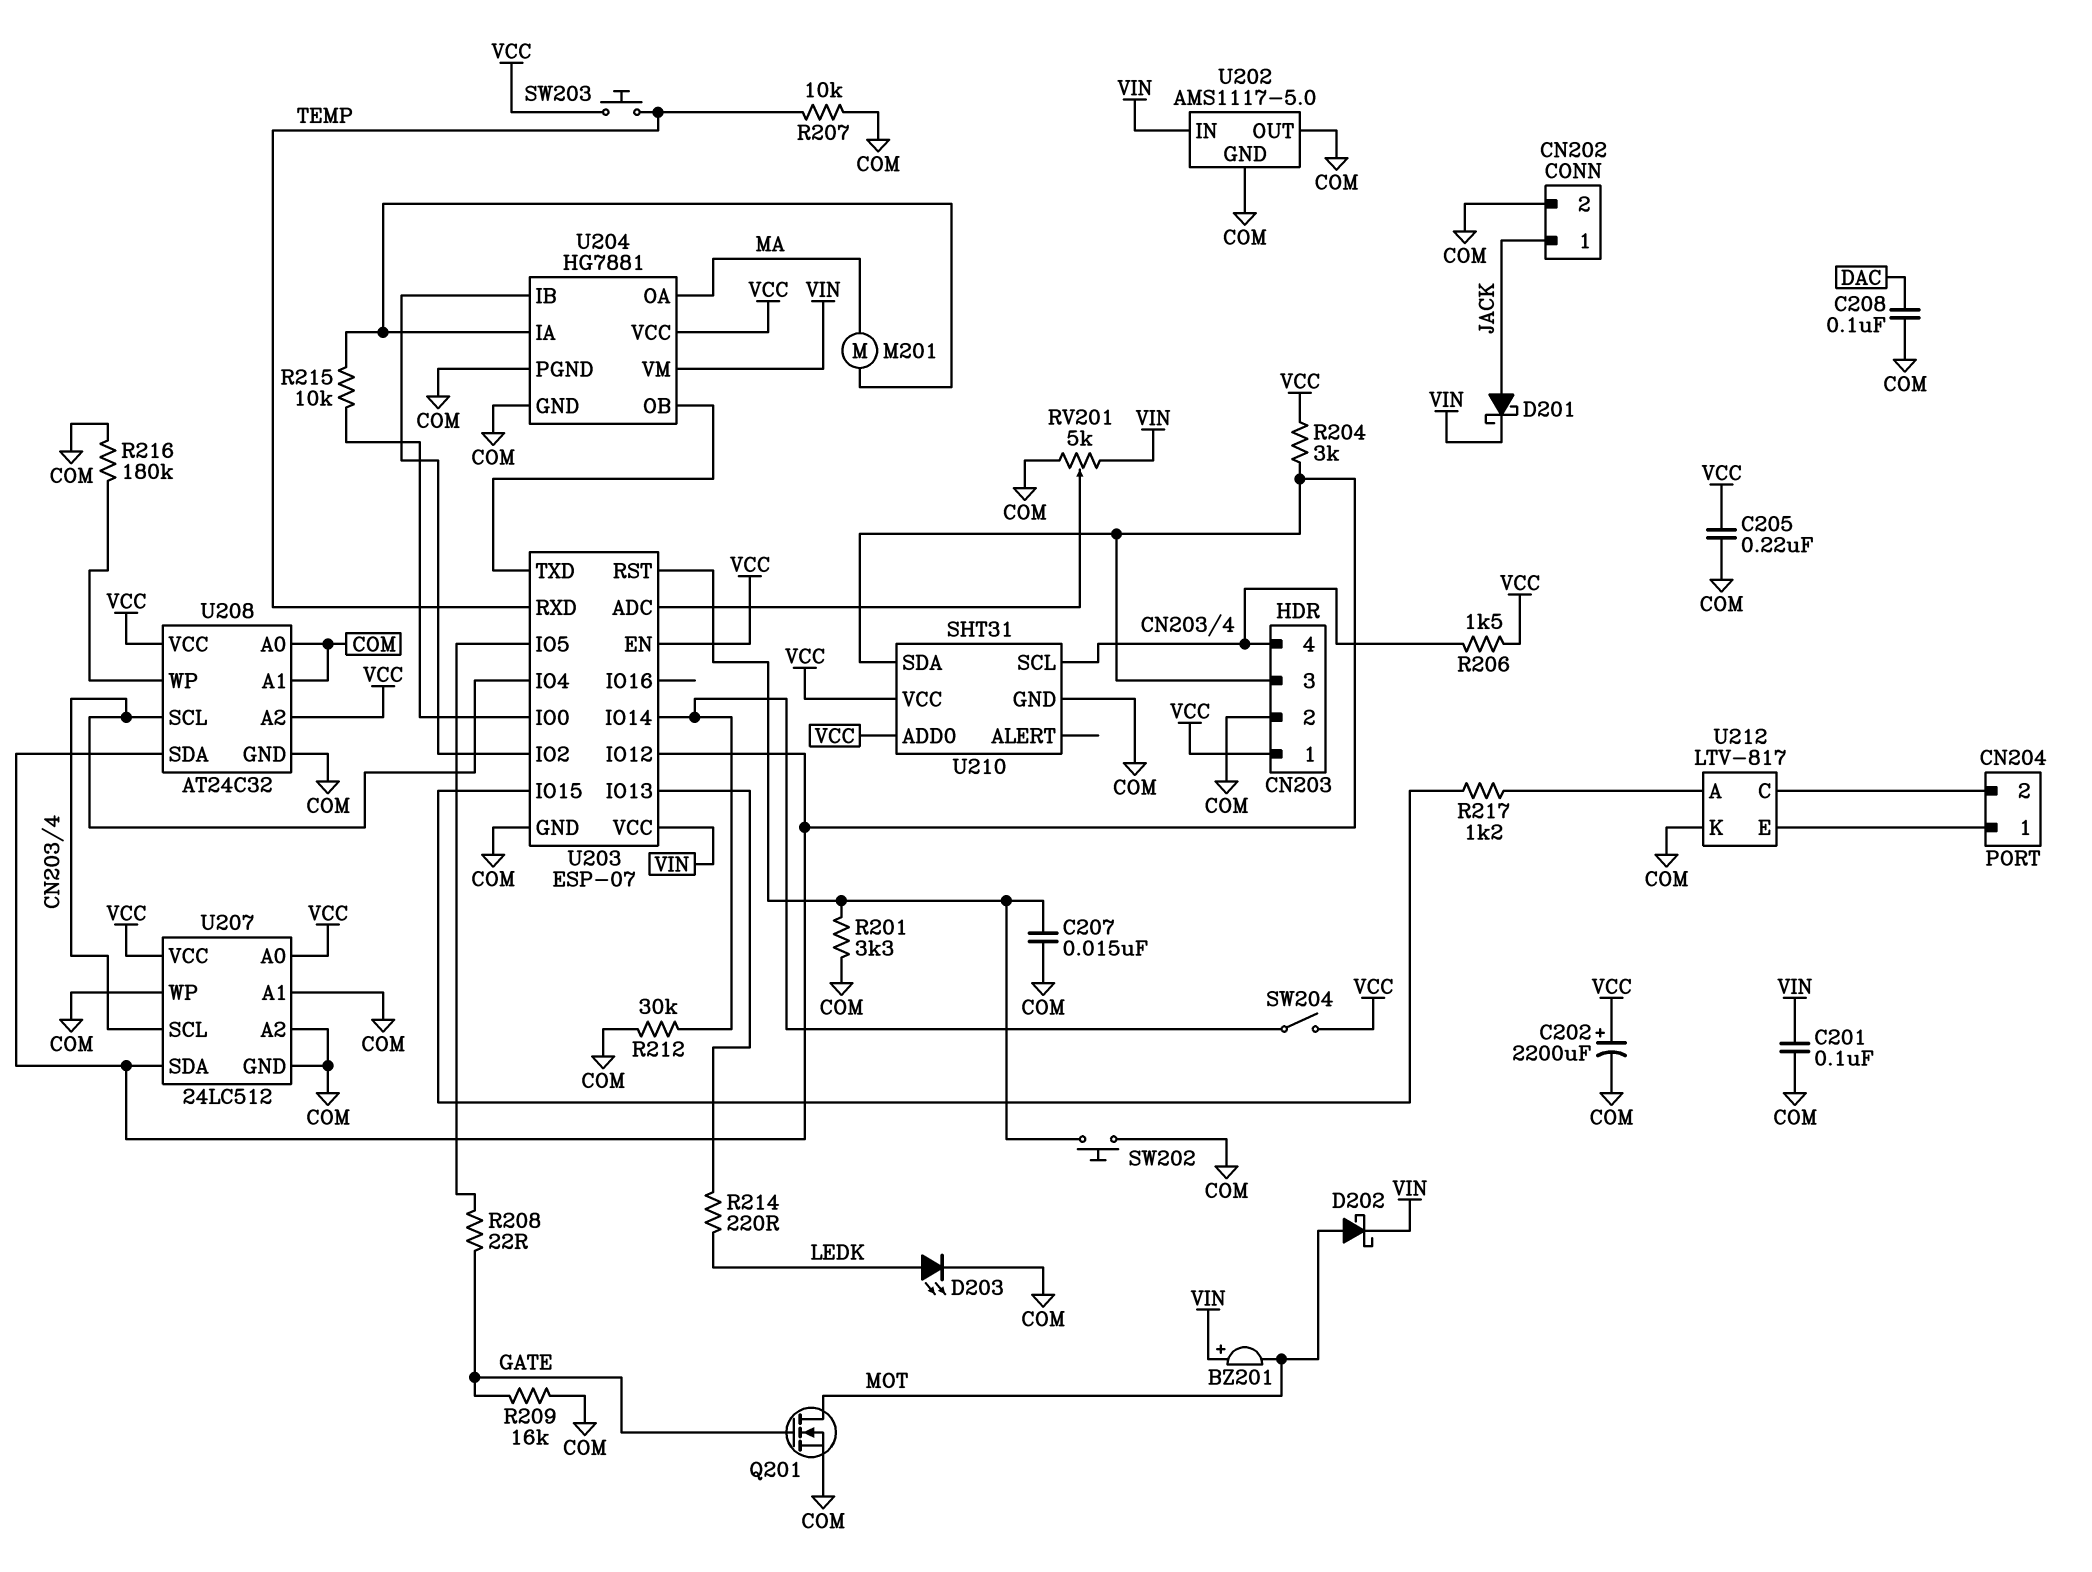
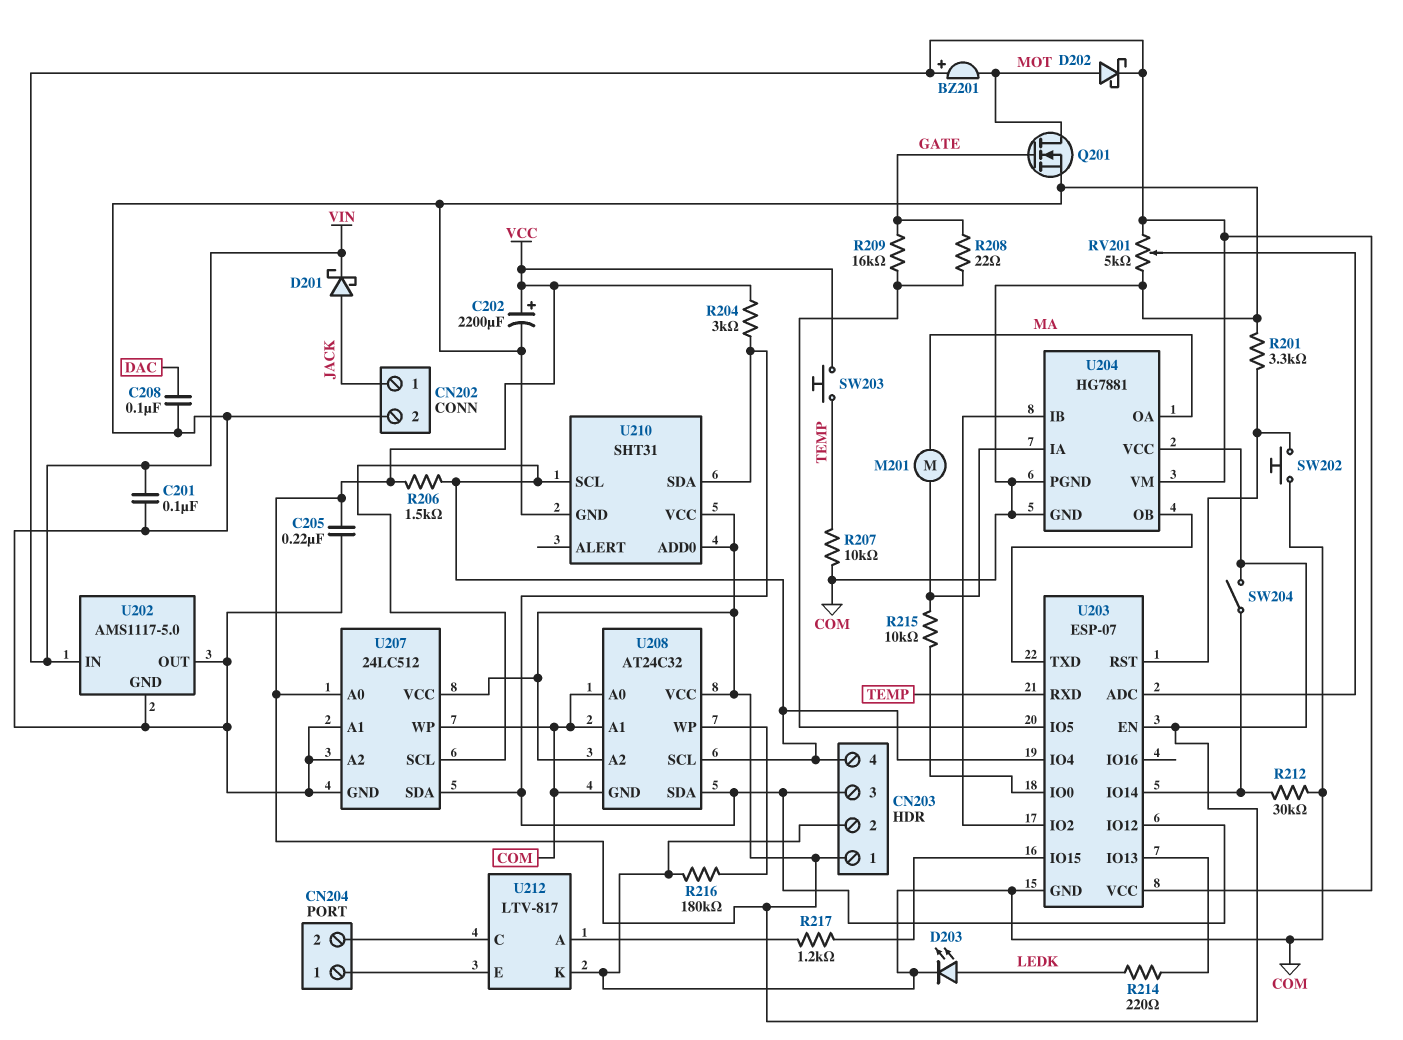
C207: 15nF (COM, U203/RST) -> none
R209: 16k (COM, GATE) -> 16k (GATE, U203/IO5)

